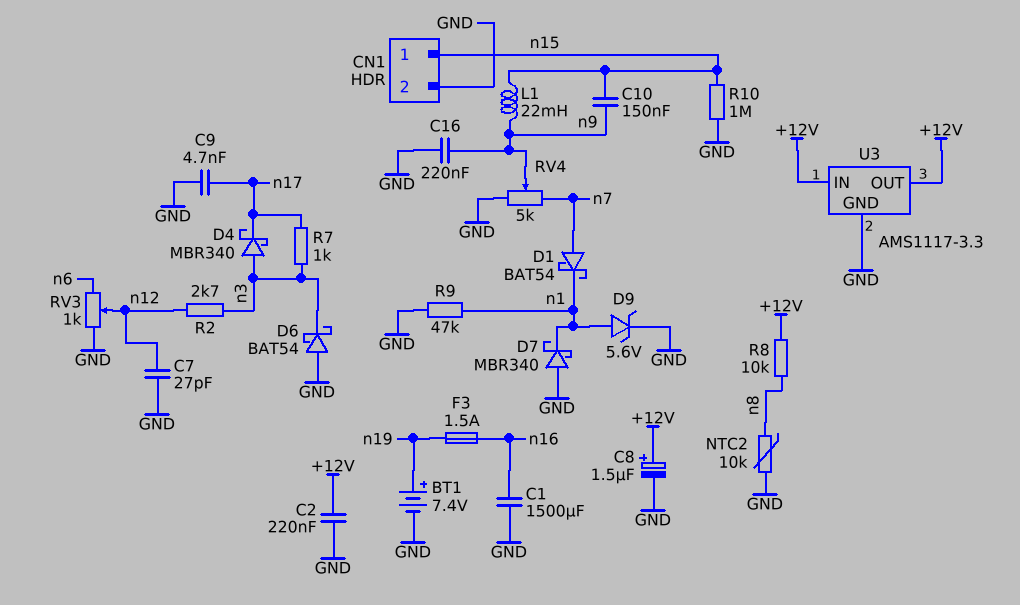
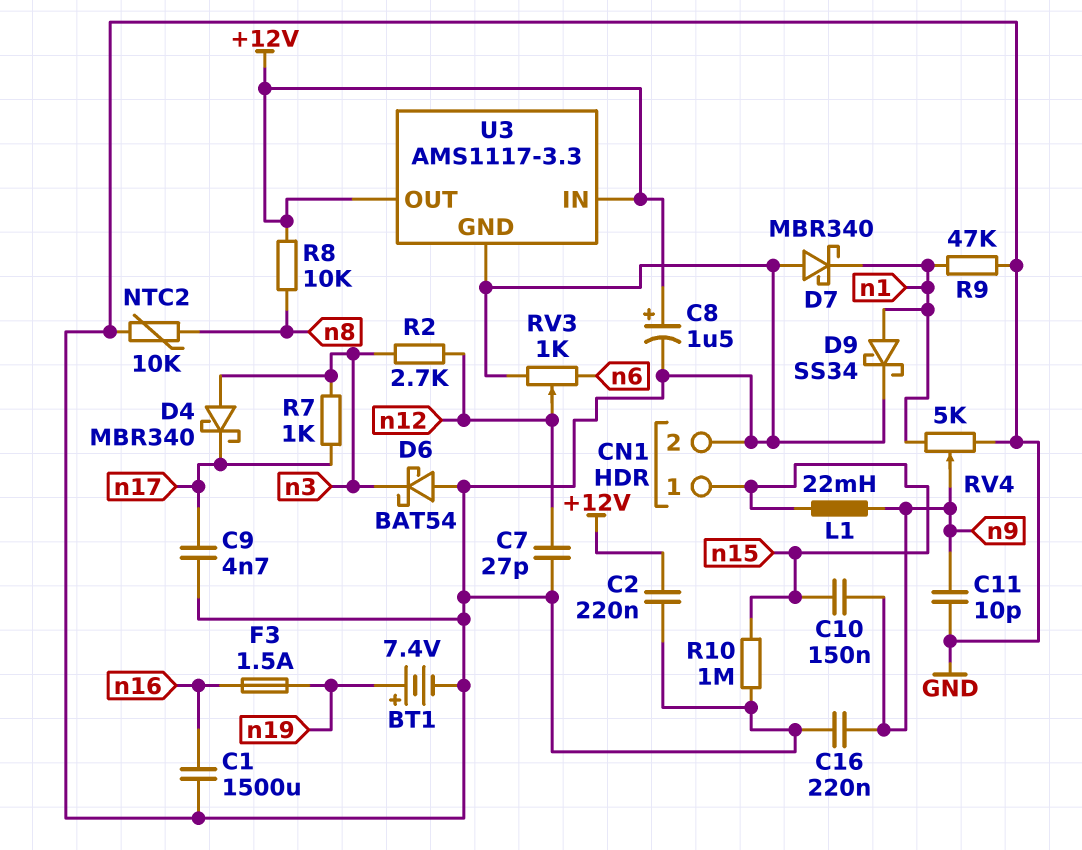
C11: none -> 10pF (GND, n9)
D1: schottky BAT54 (A n7, K n1) -> none
D9: zener 5.6V (A n1, K GND) -> schottky SS34 (A n1, K GND)
RV4: 5k (GND, n7, wiper n9) -> 5k (GND, n1, wiper n9)

